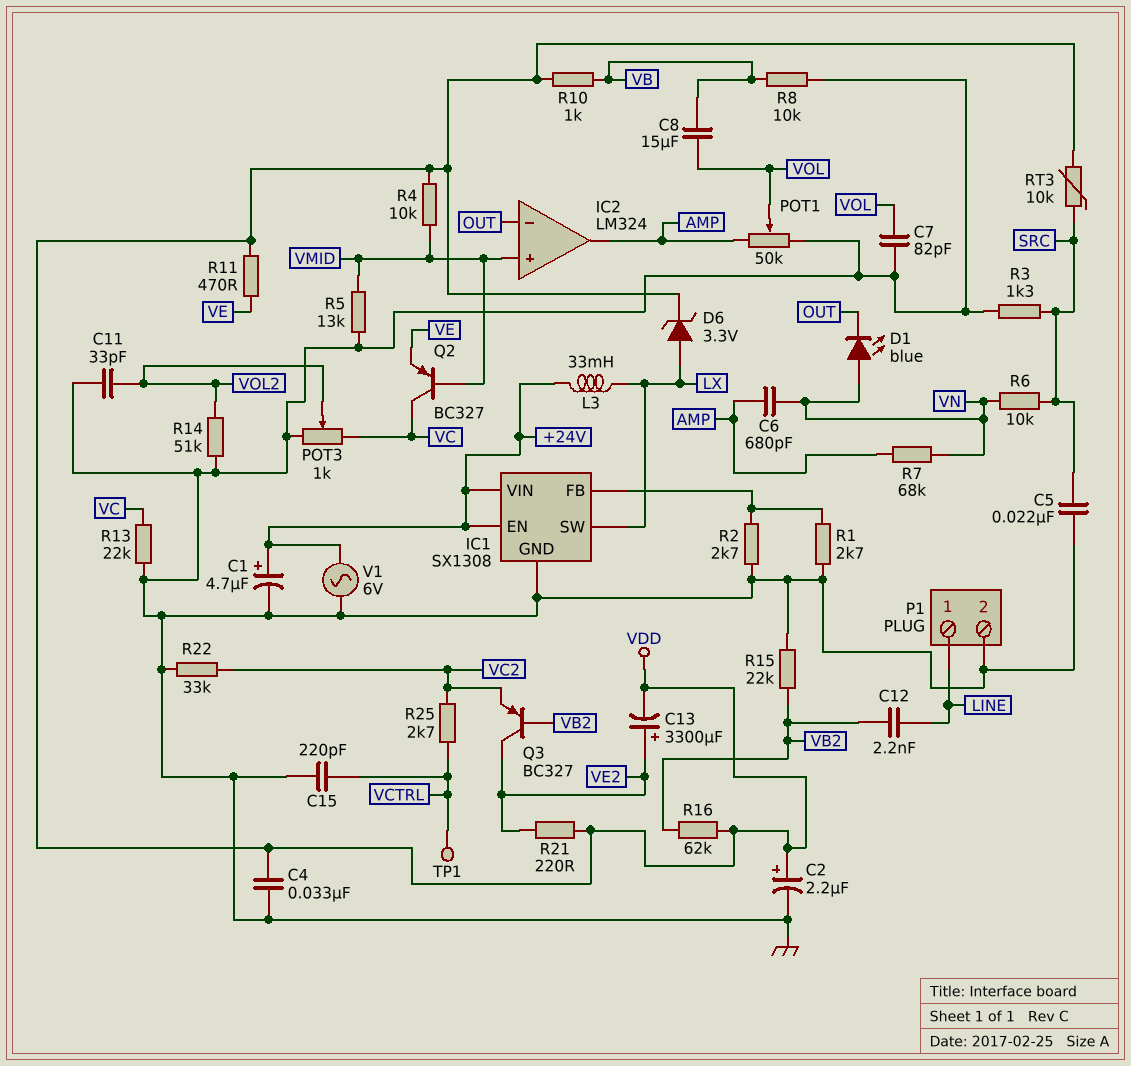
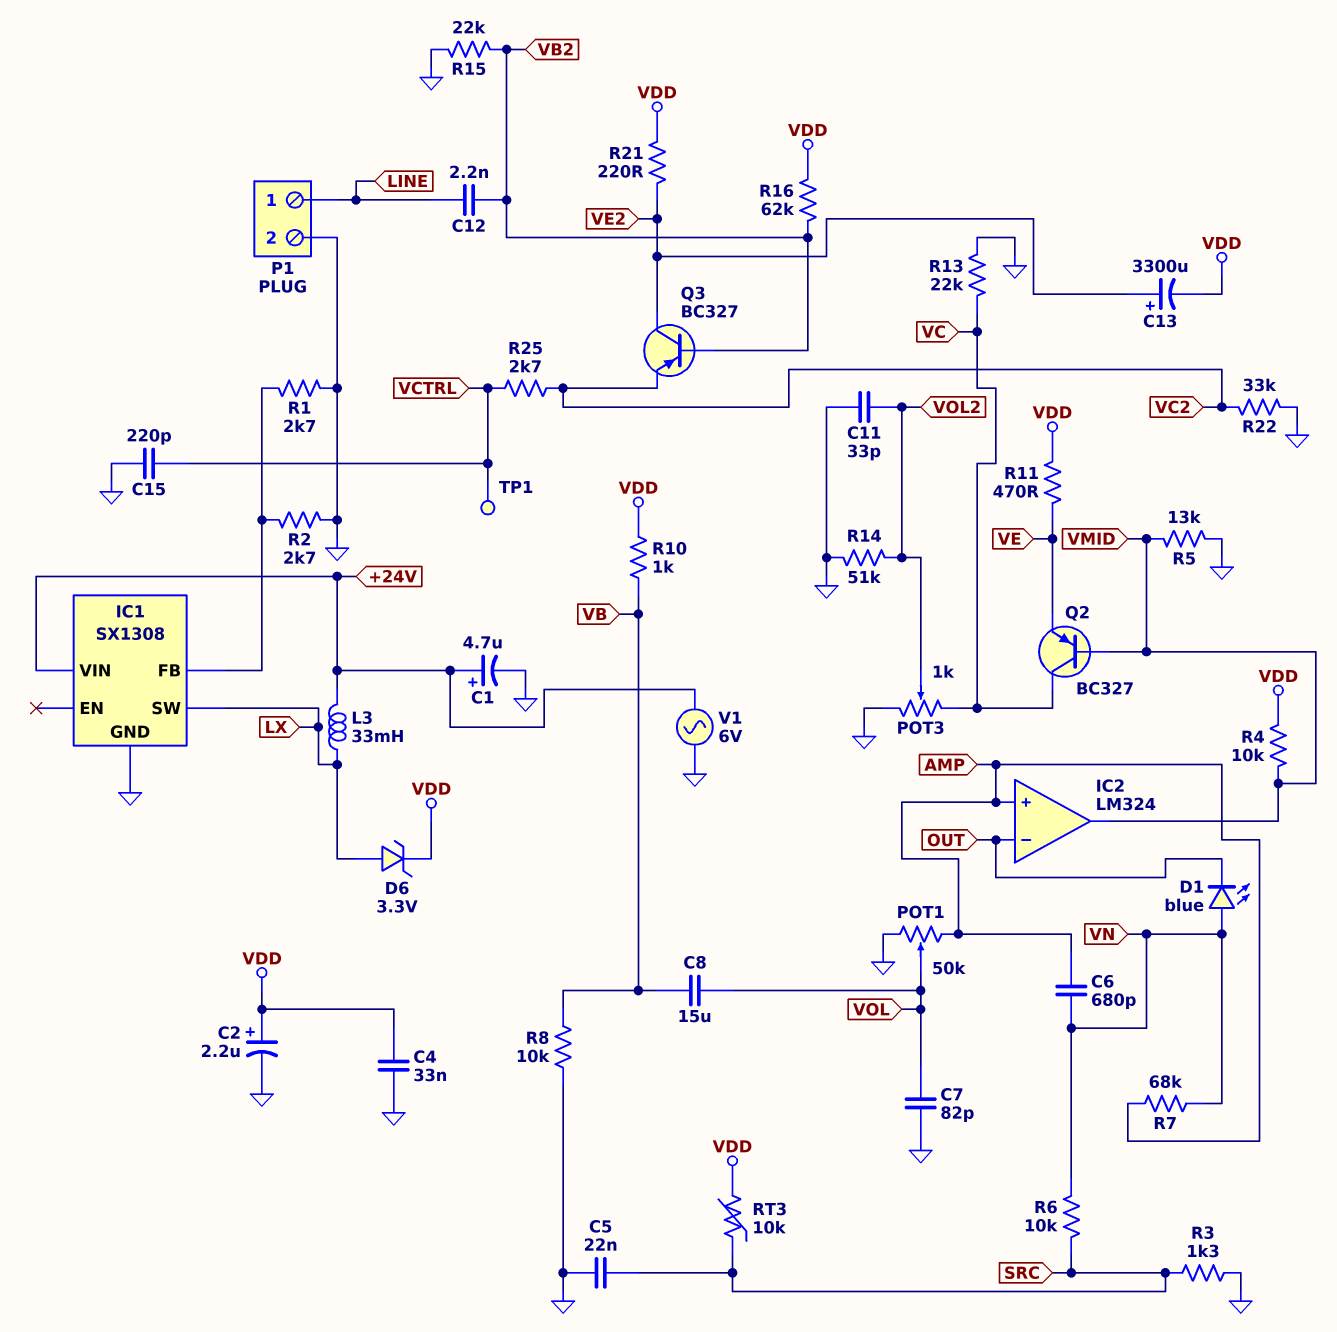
IC1 pin EN: +24V -> none
IC2 pin in+: VMID -> AMP
IC2 pin out: AMP -> VMID

